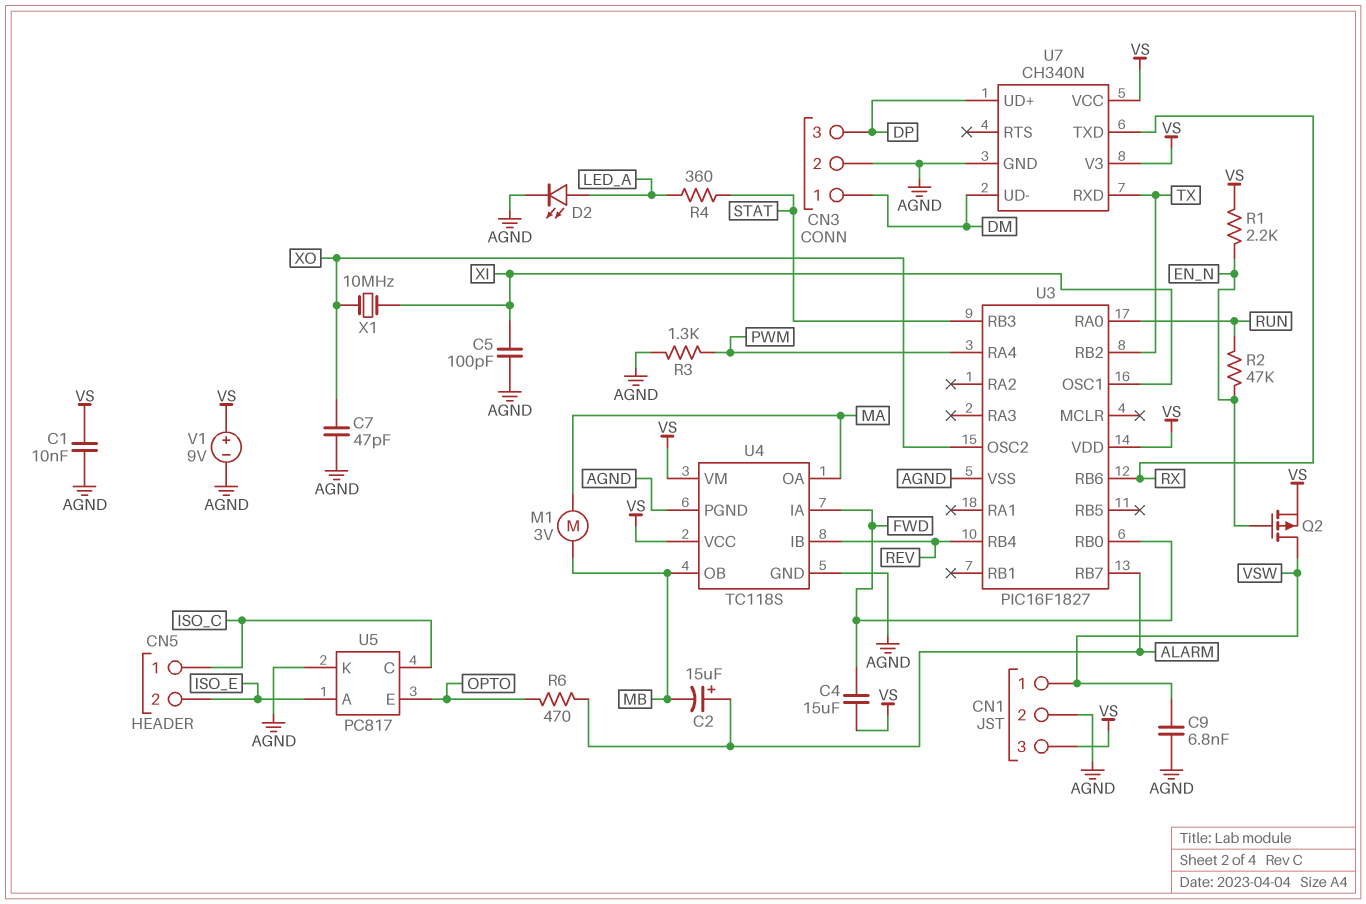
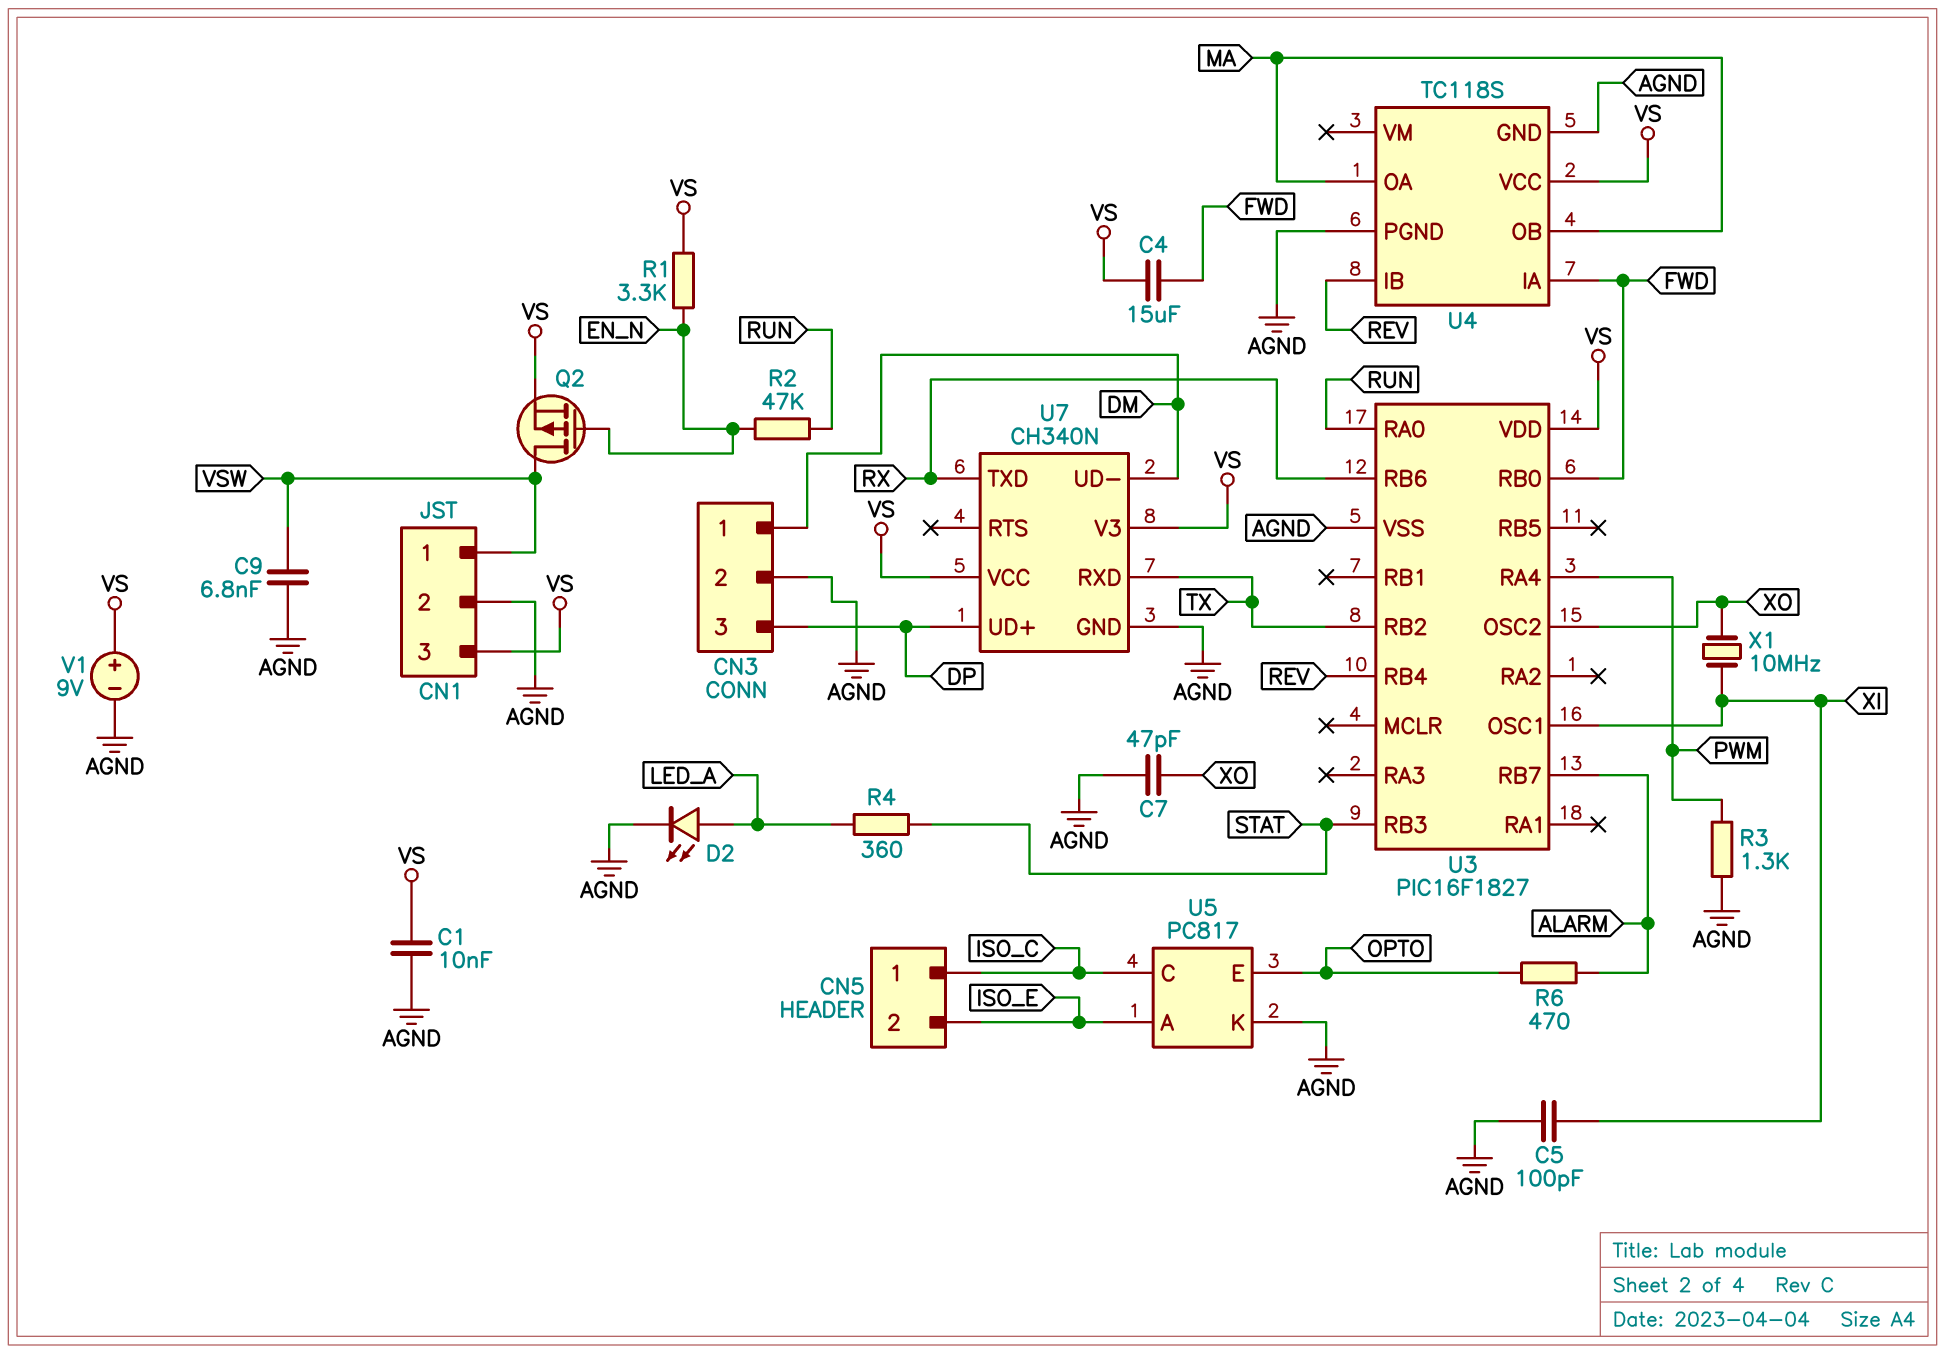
C2: 15uF (plus ALARM, minus MB) -> none
M1: motor 3V (MA, MB) -> none
R1: 2.2k (EN_N, VS) -> 3.3k (EN_N, VS)
U4 pin OB: MB -> MA
U4 pin VM: VS -> none

